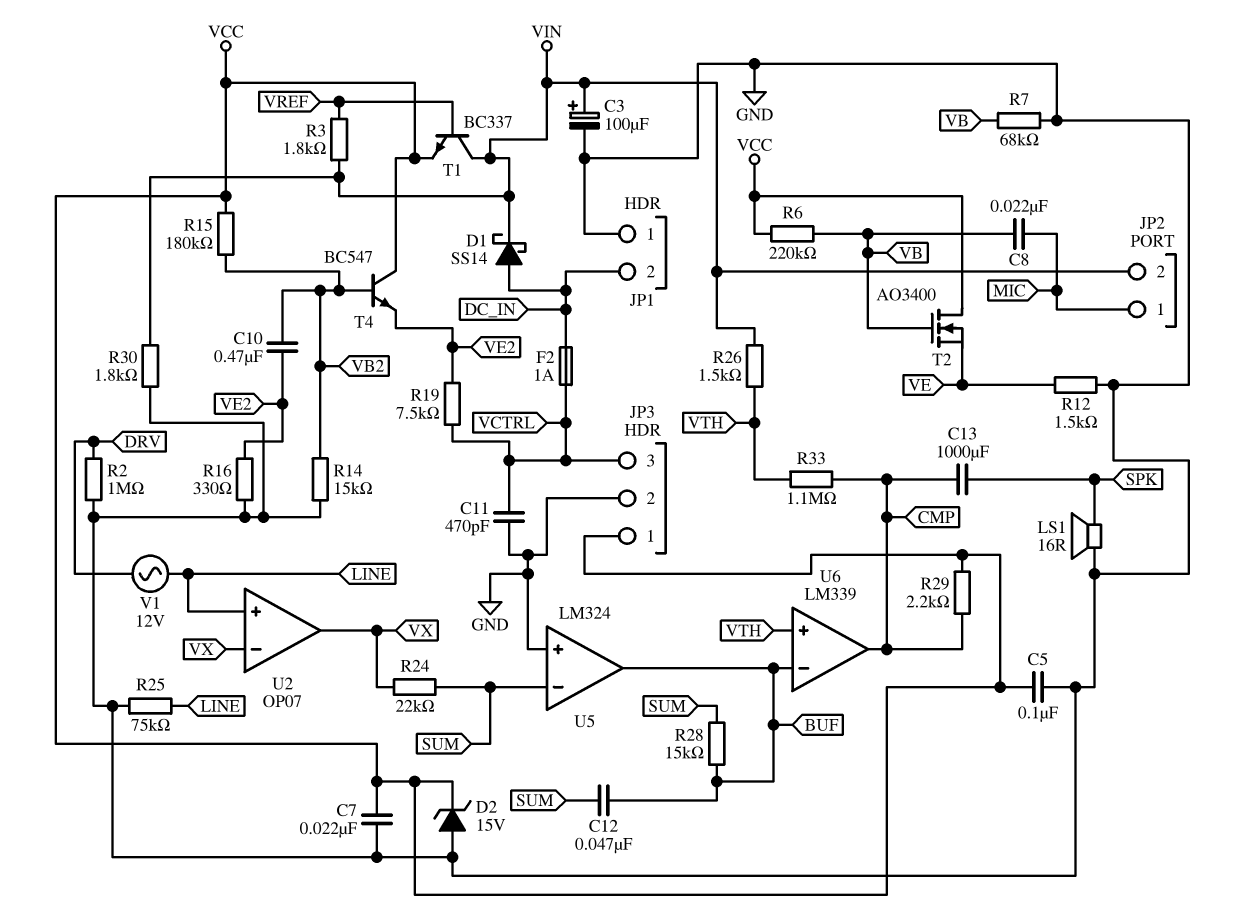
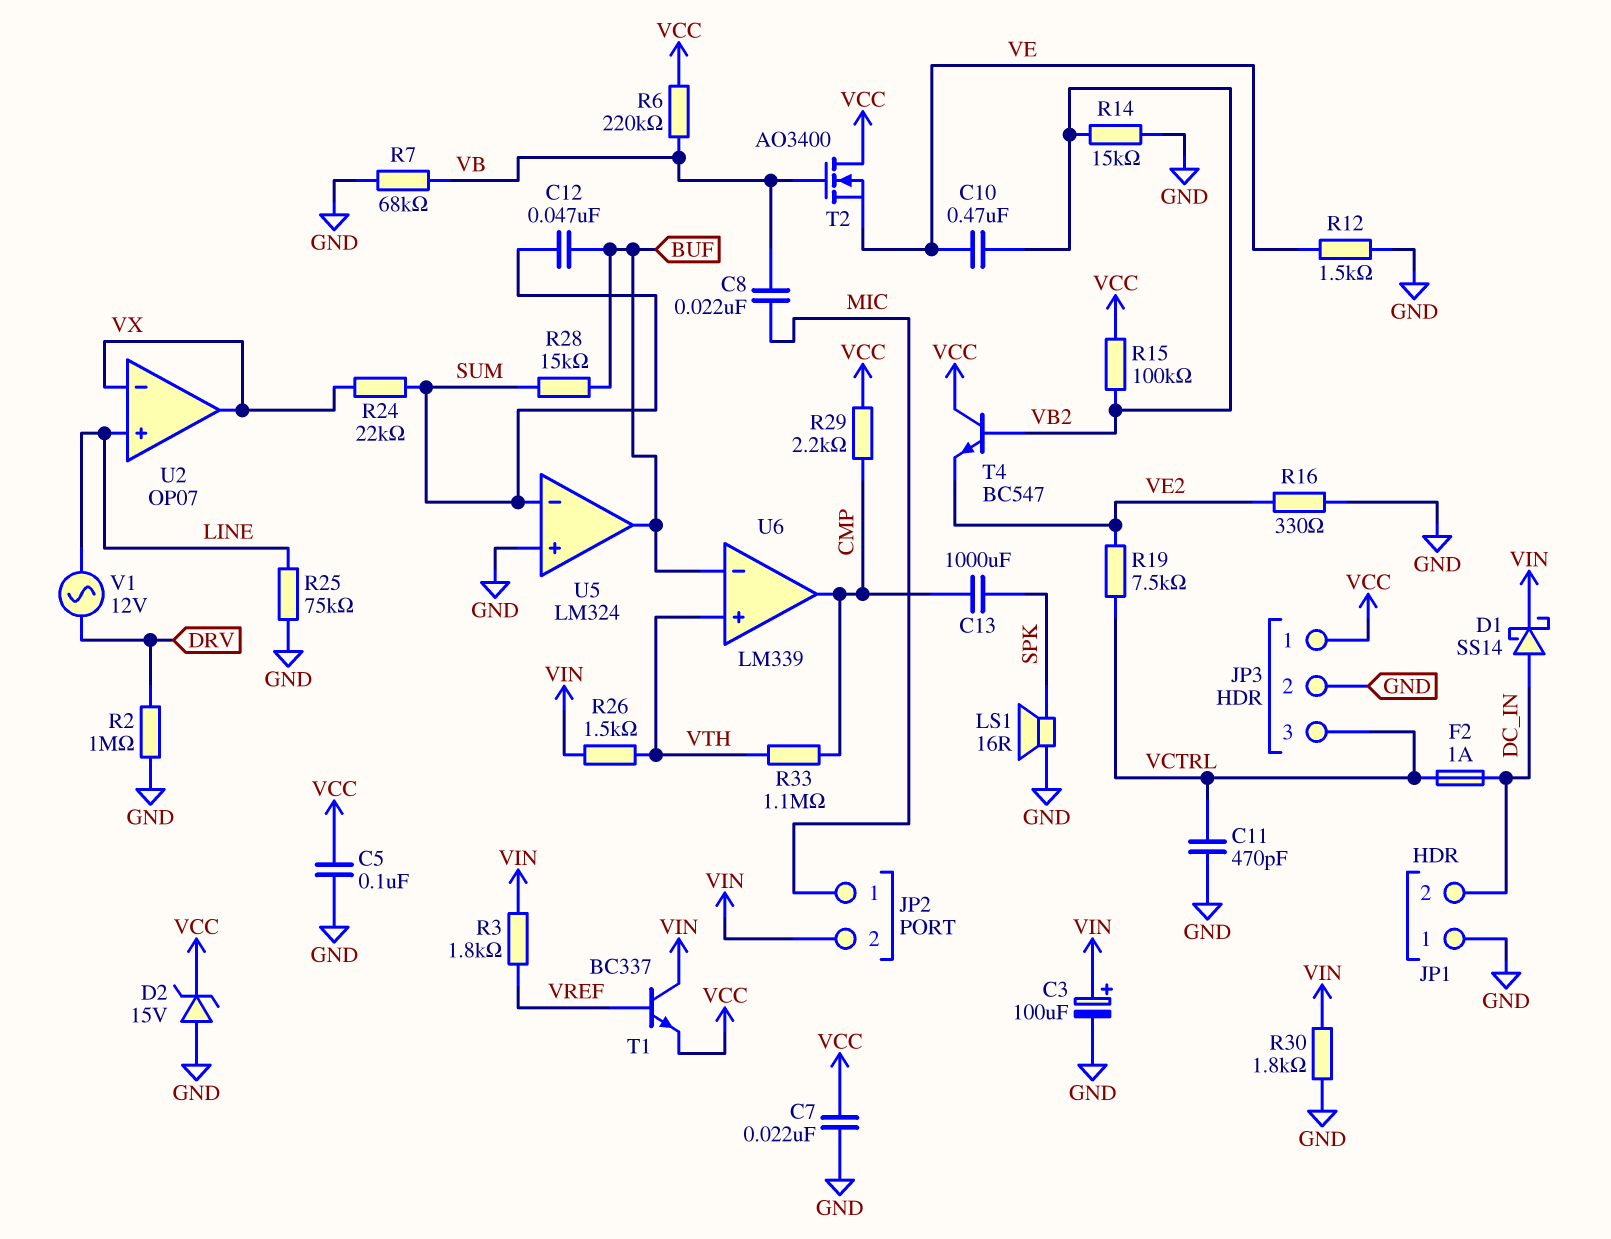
C10: 470nF (VB2, VE2) -> 470nF (VB2, VE)
R15: 180k (VB2, VCC) -> 100k (VB2, VCC)

